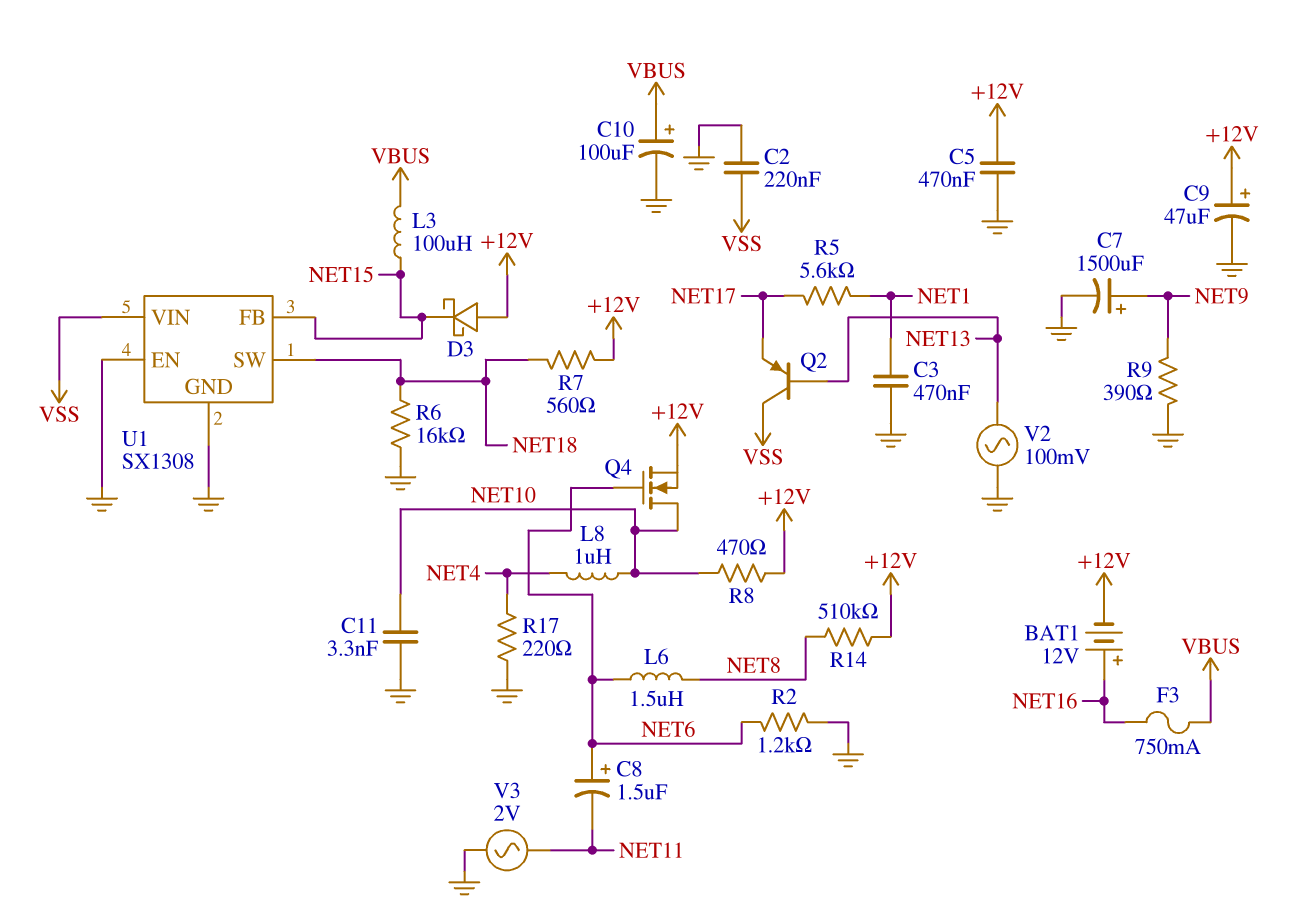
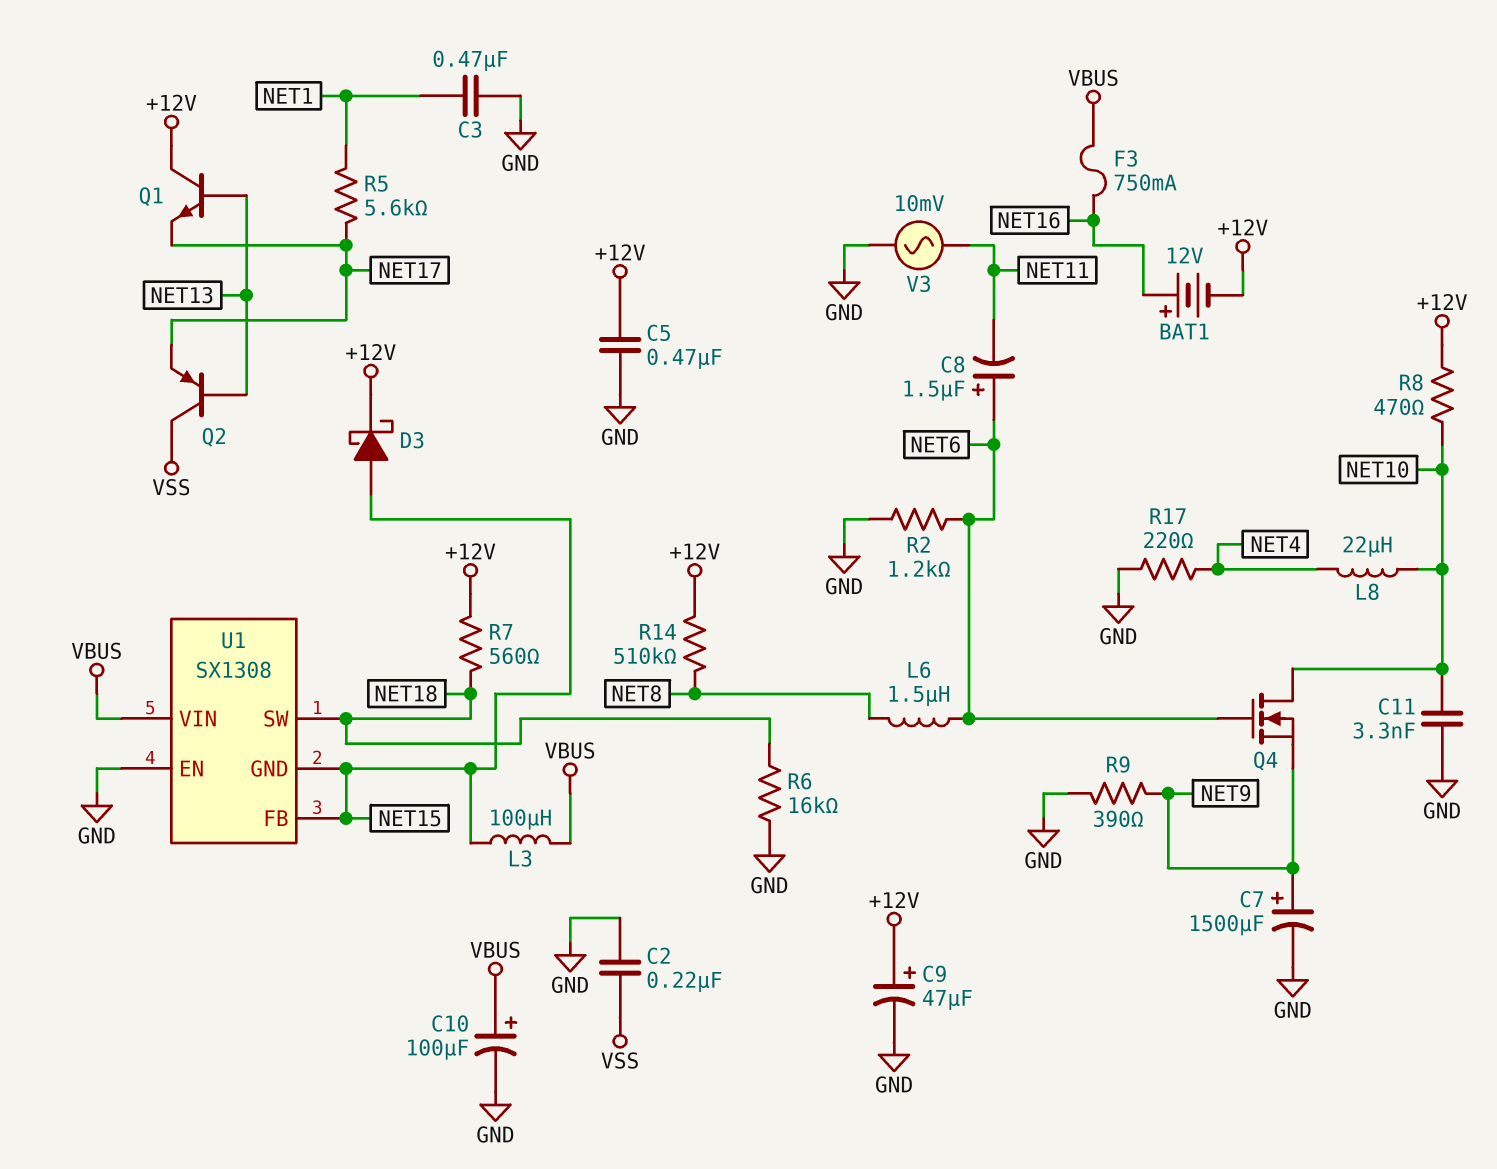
D3: schottky (A +12V, K NET15) -> schottky (A NET15, K +12V)
L8: 1uH (NET4, NET10) -> 22uH (NET4, NET10)
Q1: none -> NPN (B NET13, C +12V, E NET17)
Q4: NMOS (G NET6, D NET10, S +12V) -> NMOS (G NET6, D NET10, S NET9)
U1 pin GND: GND -> NET15
U1 pin VIN: VSS -> VBUS
V2: AC 100mV (GND, NET13) -> none
V3: AC 2V (GND, NET11) -> AC 10mV (GND, NET11)

